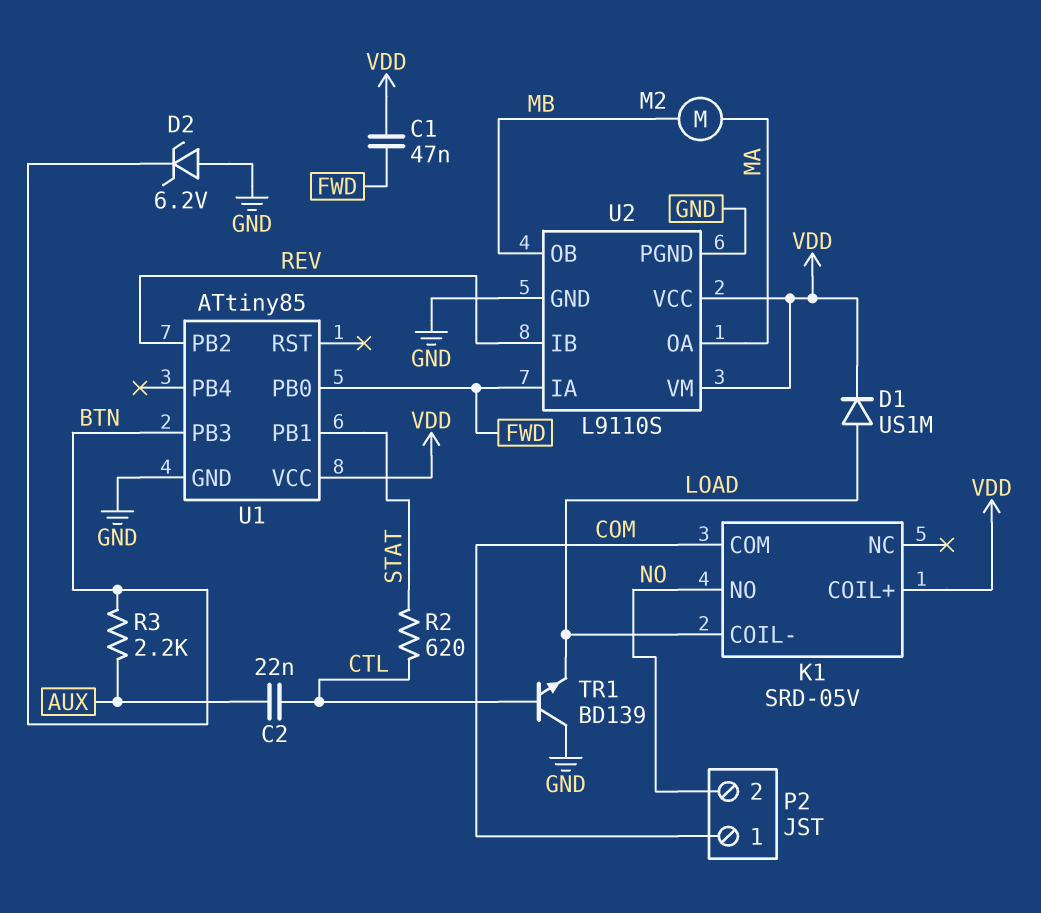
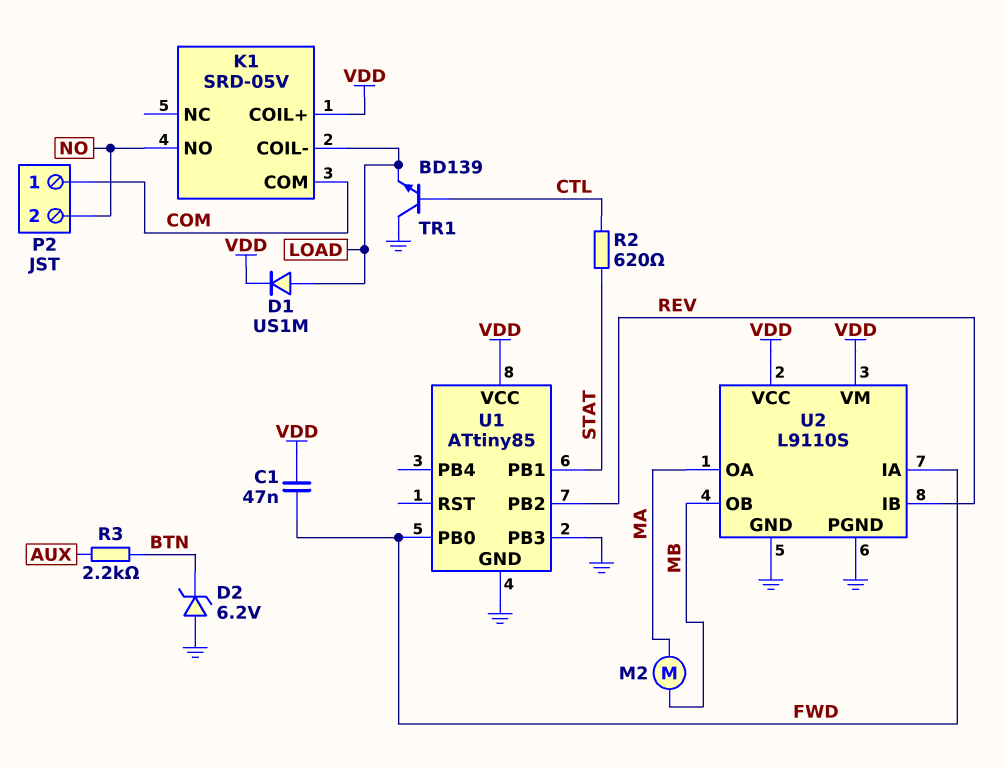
C2: 22nF (AUX, CTL) -> none
U1 pin PB3: BTN -> GND

